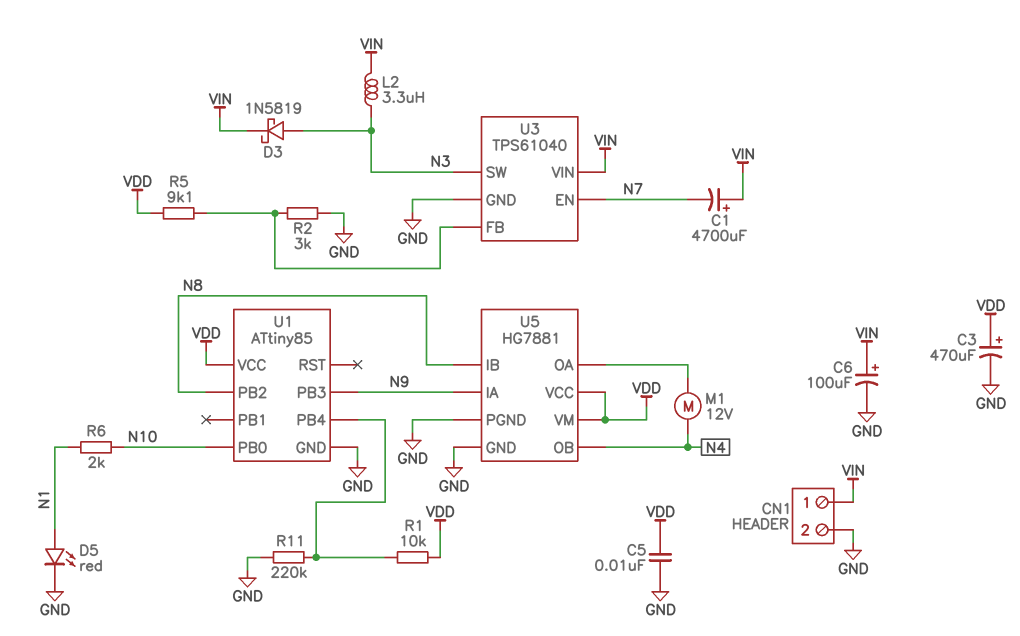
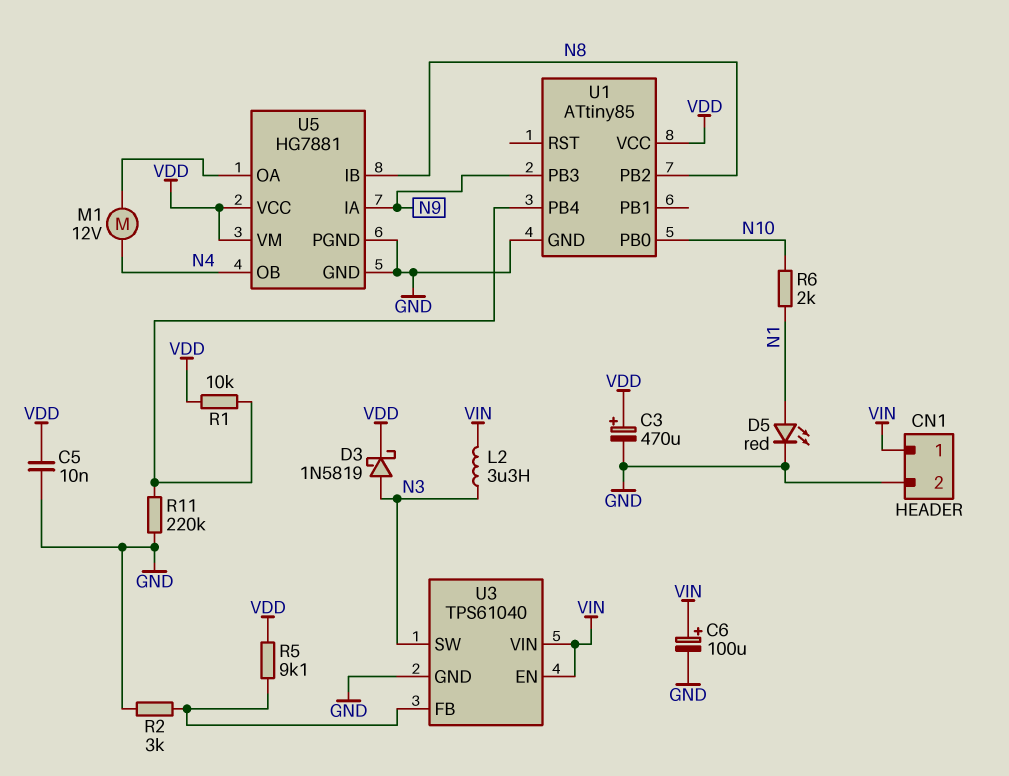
C1: 4700uF (plus VIN, minus N7) -> none
D3: schottky 1N5819 (A N3, K VIN) -> schottky 1N5819 (A N3, K VDD)
U3 pin EN: N7 -> VIN

